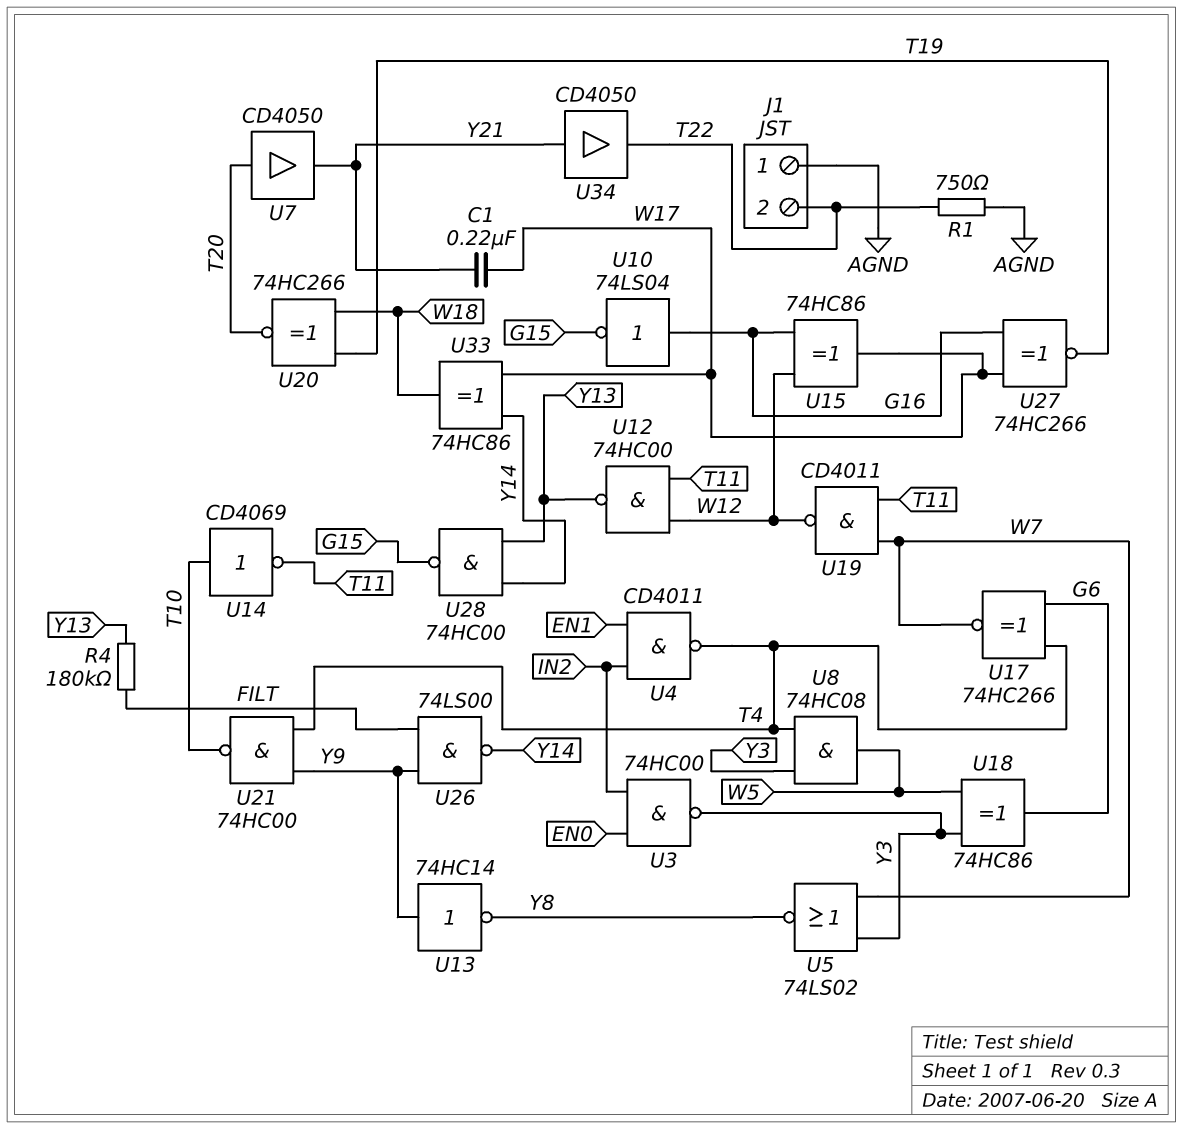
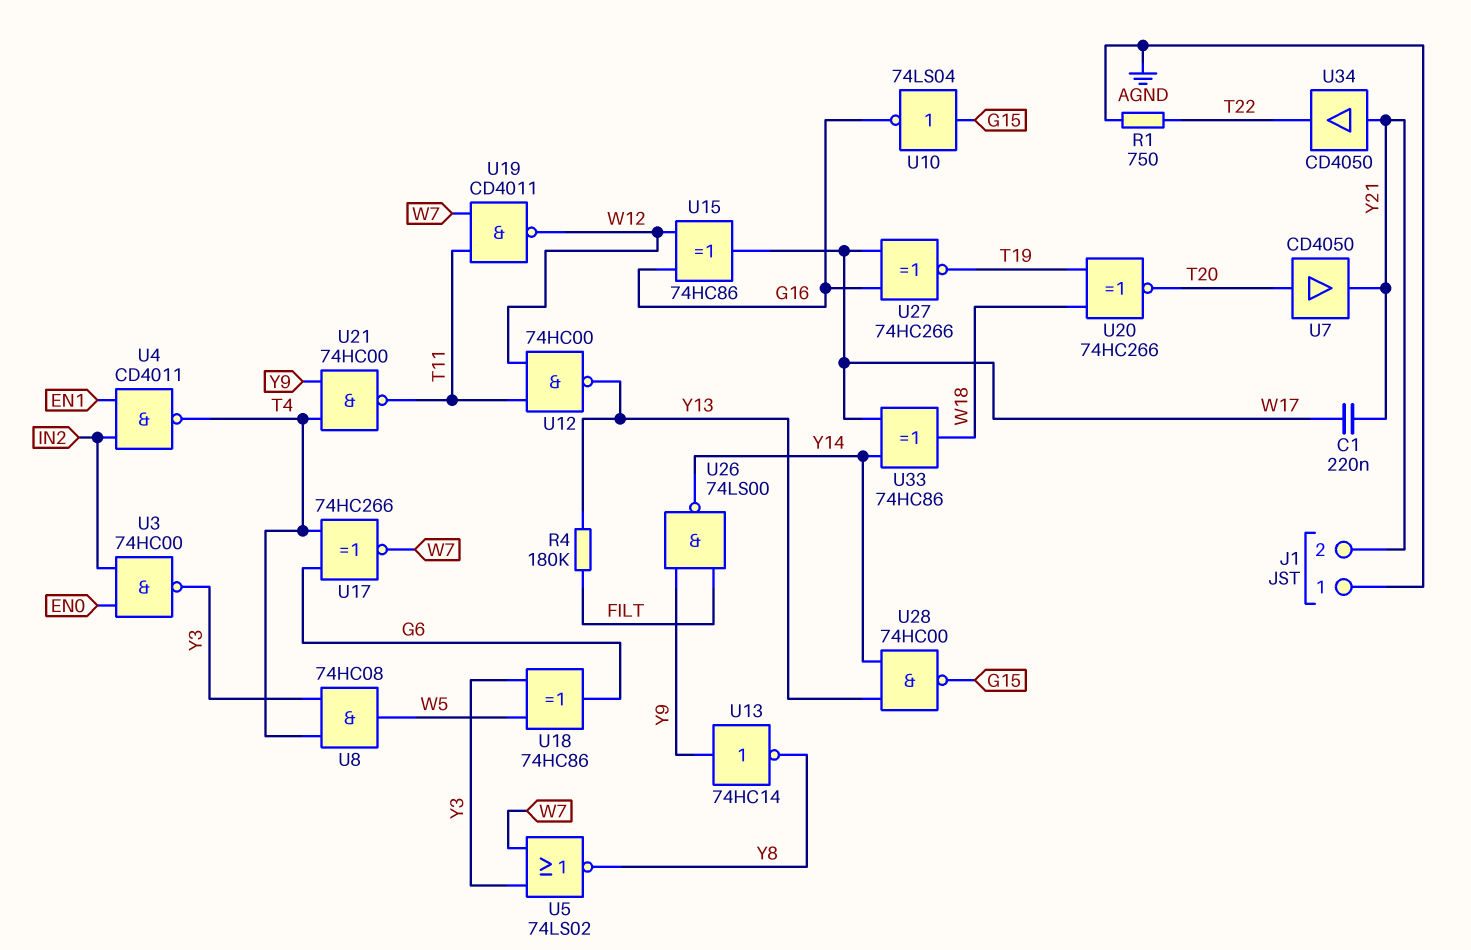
J1 pin 2: T22 -> Y21
U10: NOT 74LS04 (in G16, out G15) -> NOT 74LS04 (in G15, out G16)
U14: NOT CD4069 (in T10, out T11) -> none
U21: NAND 74HC00 (in T4, in Y9, out T10) -> NAND 74HC00 (in T4, in Y9, out T11)

